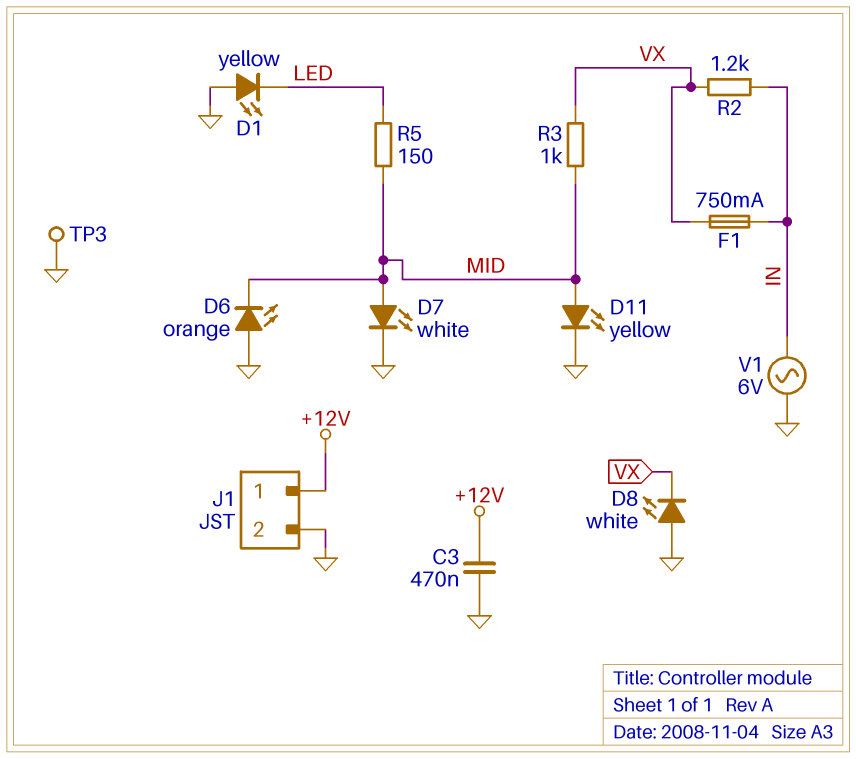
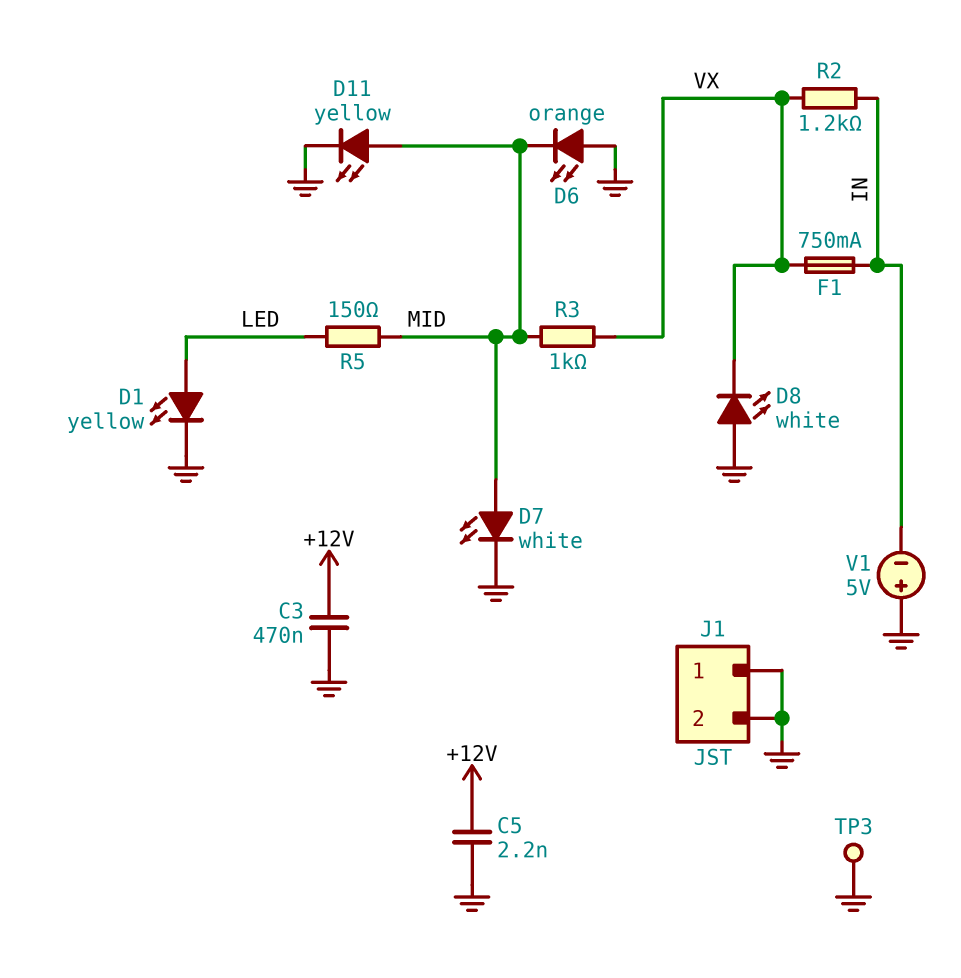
C5: none -> 2.2nF (+12V, GND)
D1: LED yellow (A GND, K LED) -> LED yellow (A LED, K GND)
J1 pin 1: +12V -> GND
V1: AC 6V (GND, IN) -> 5V (plus GND, minus IN)

